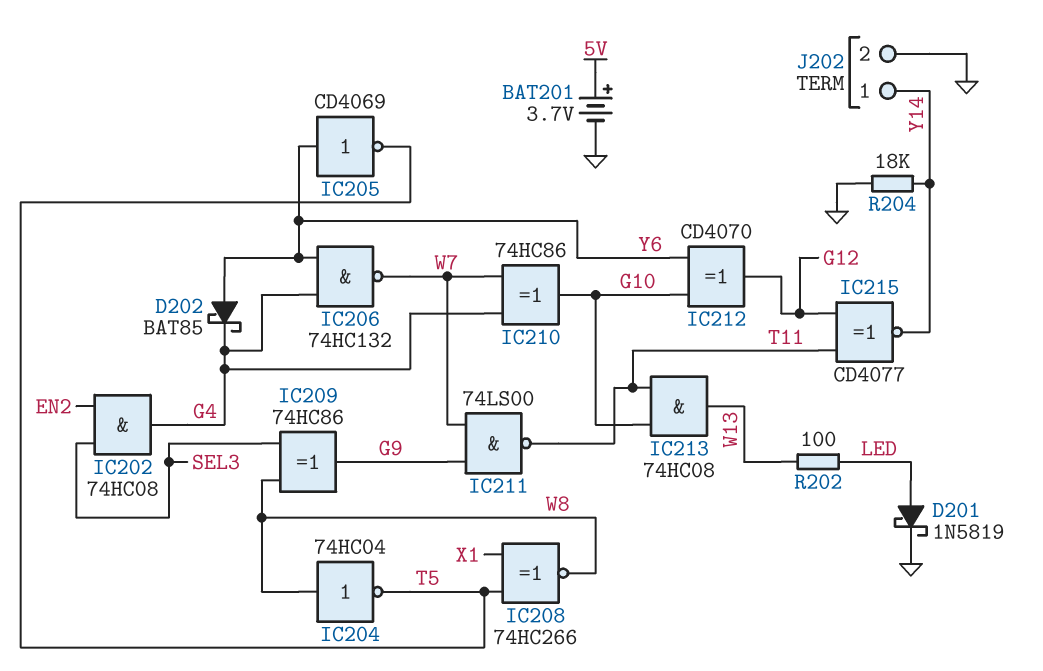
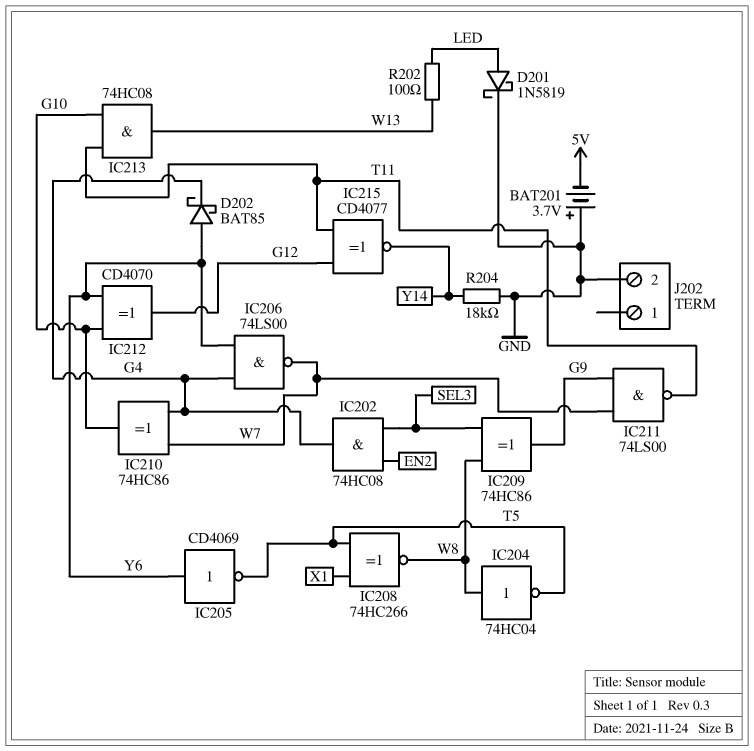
BAT201: 3.7V (plus 5V, minus GND) -> 3.7V (plus GND, minus 5V)
IC206: NAND 74HC132 (in G4, in Y6, out W7) -> NAND 74LS00 (in G4, in Y6, out W7)
J202 pin 1: Y14 -> none

